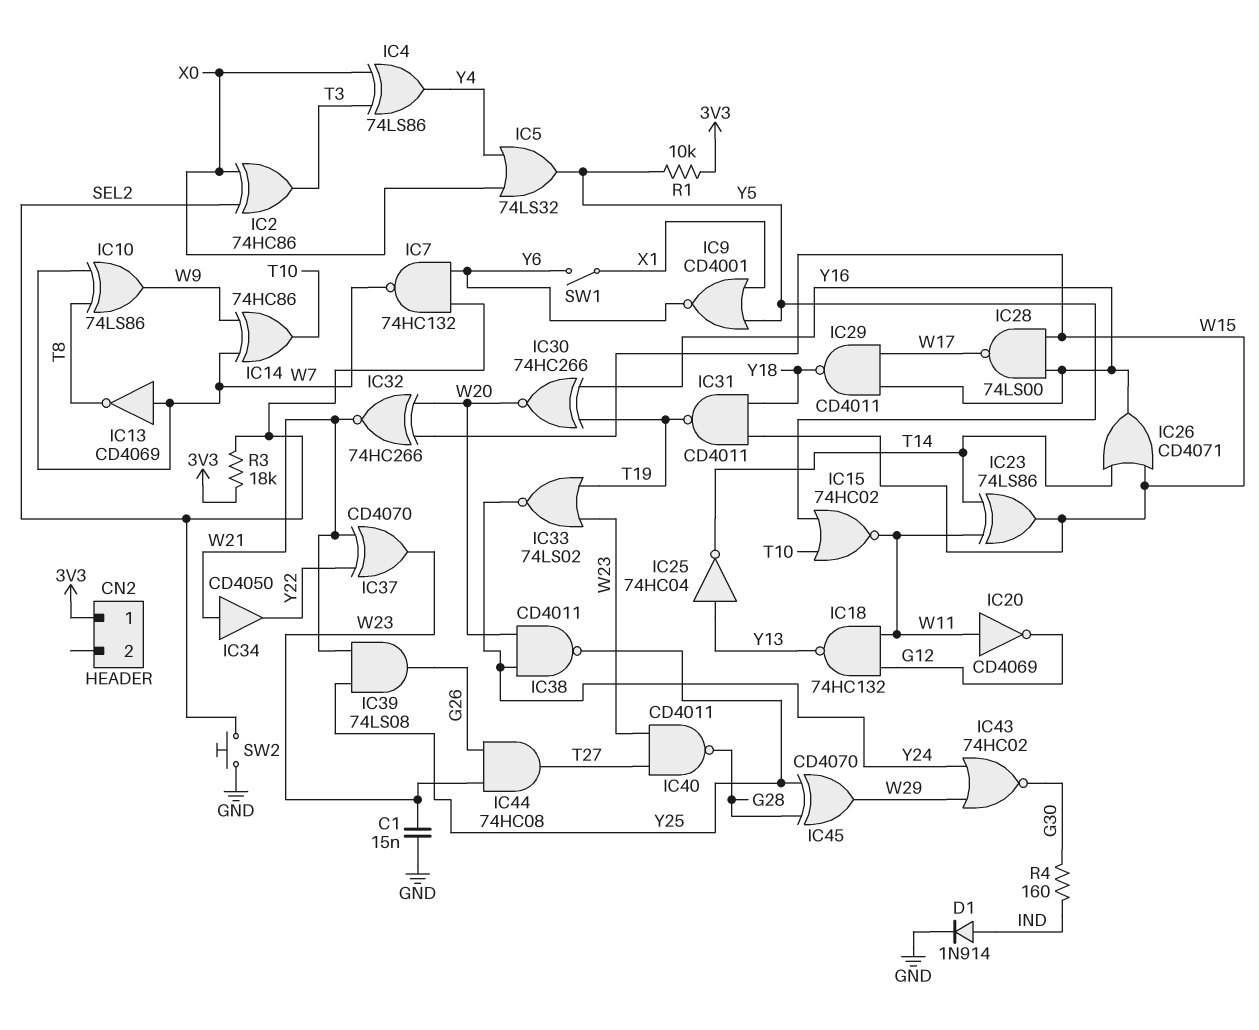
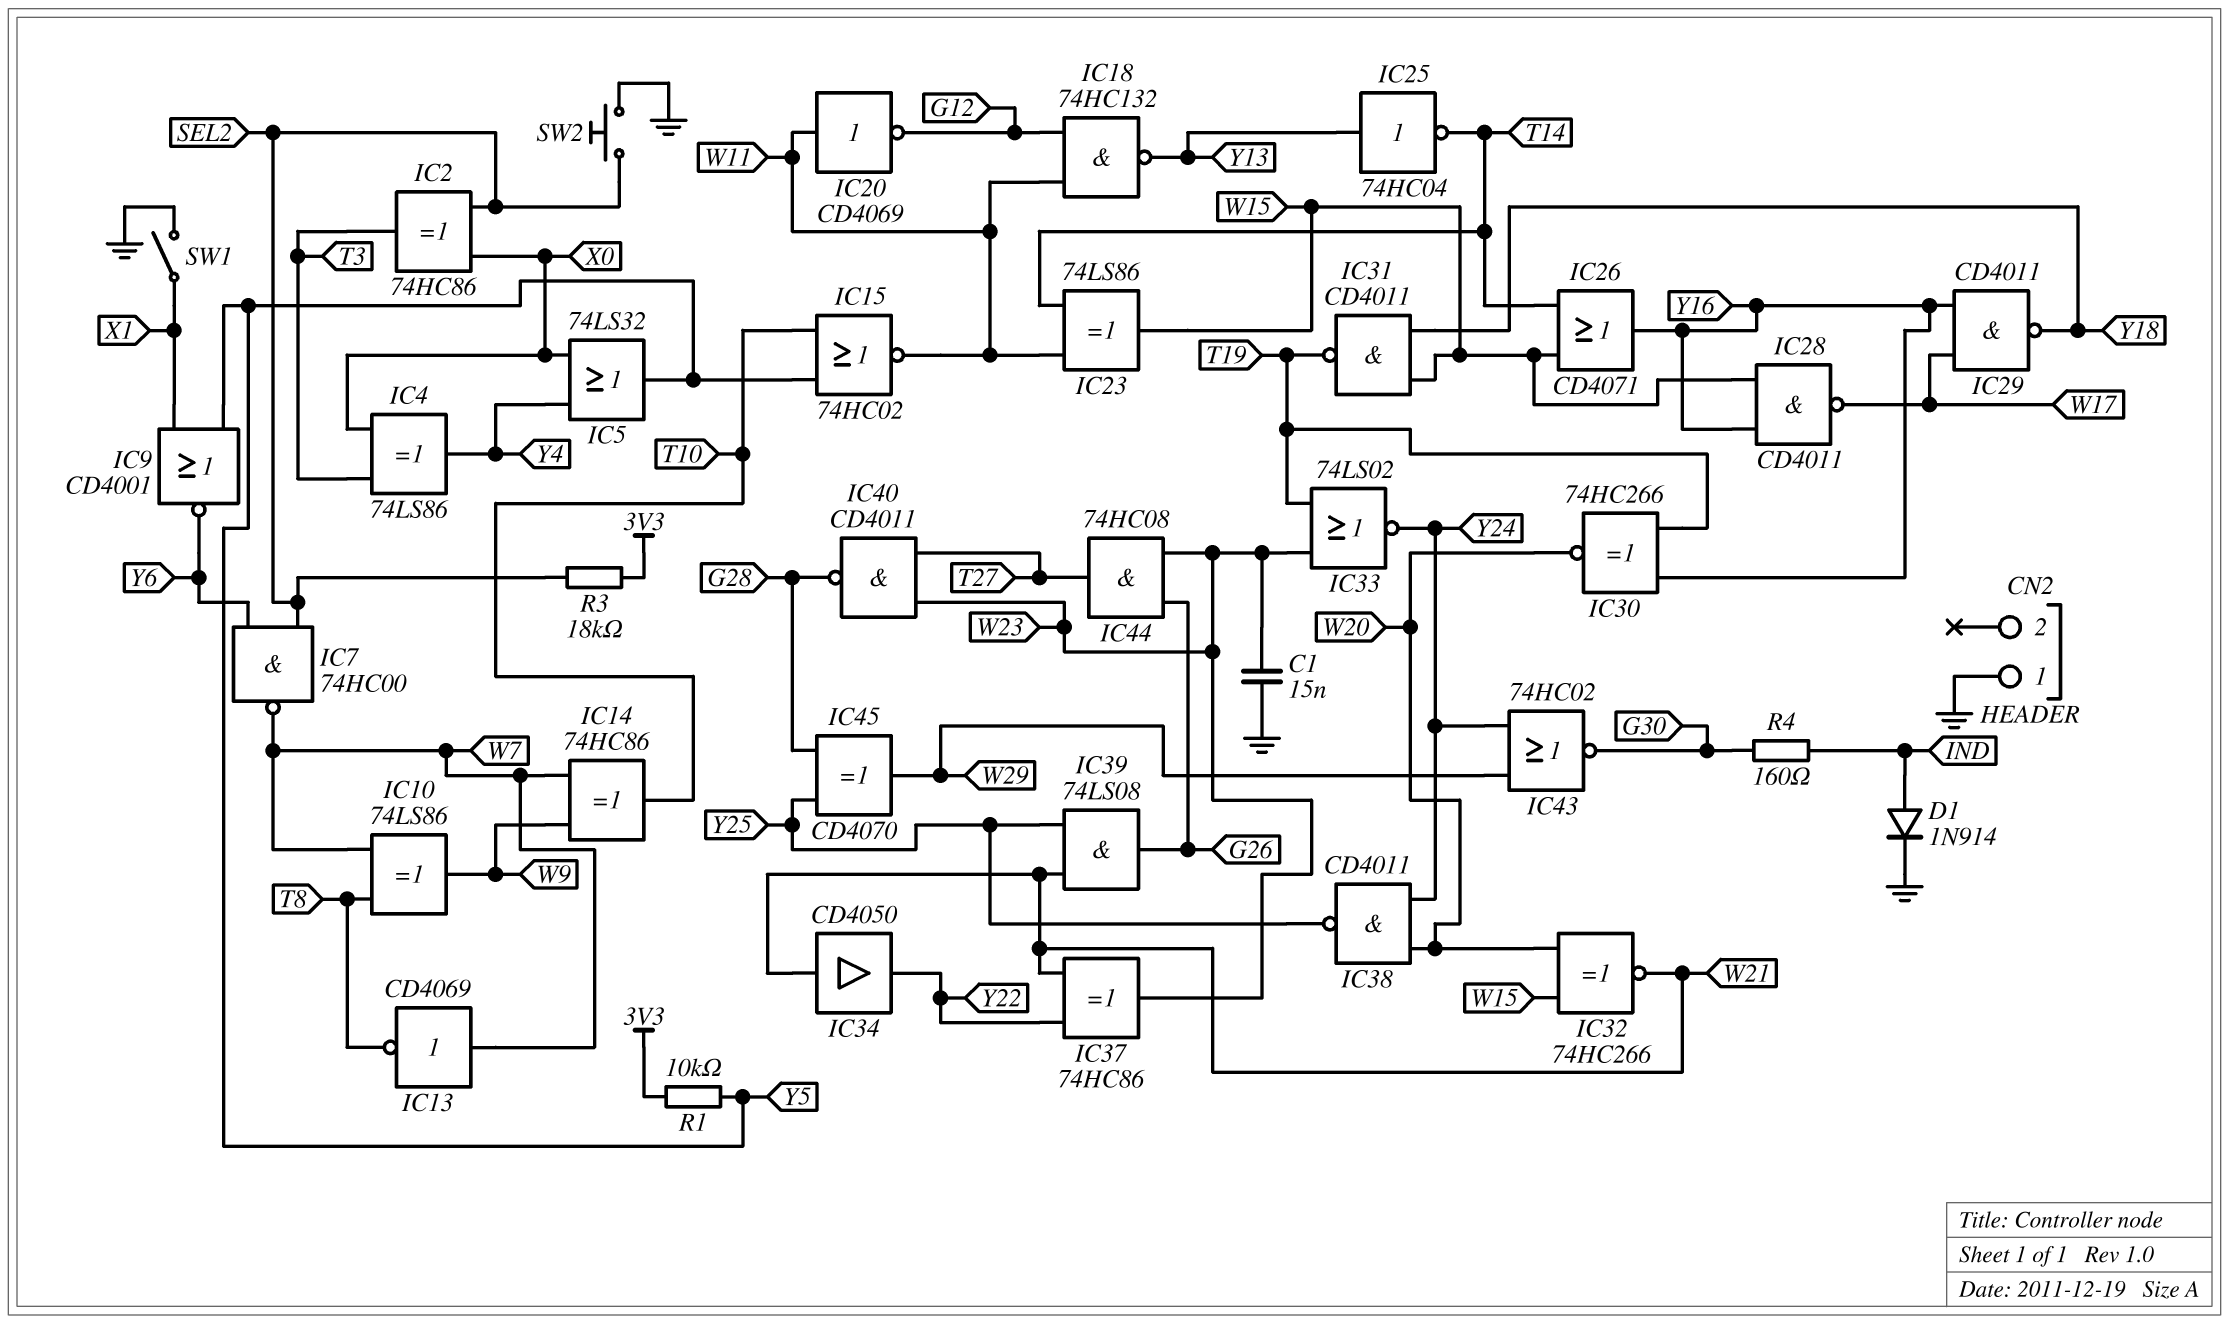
CN2 pin 1: 3V3 -> GND
IC7: NAND 74HC132 (in SEL2, in Y6, out W7) -> NAND 74HC00 (in SEL2, in Y6, out W7)
IC28: NAND 74LS00 (in W15, in Y16, out W17) -> NAND CD4011 (in W15, in Y16, out W17)
IC37: XOR CD4070 (in W21, in Y22, out W23) -> XOR 74HC86 (in W21, in Y22, out W23)
SW1: switch (X1, Y6) -> switch (GND, X1)

